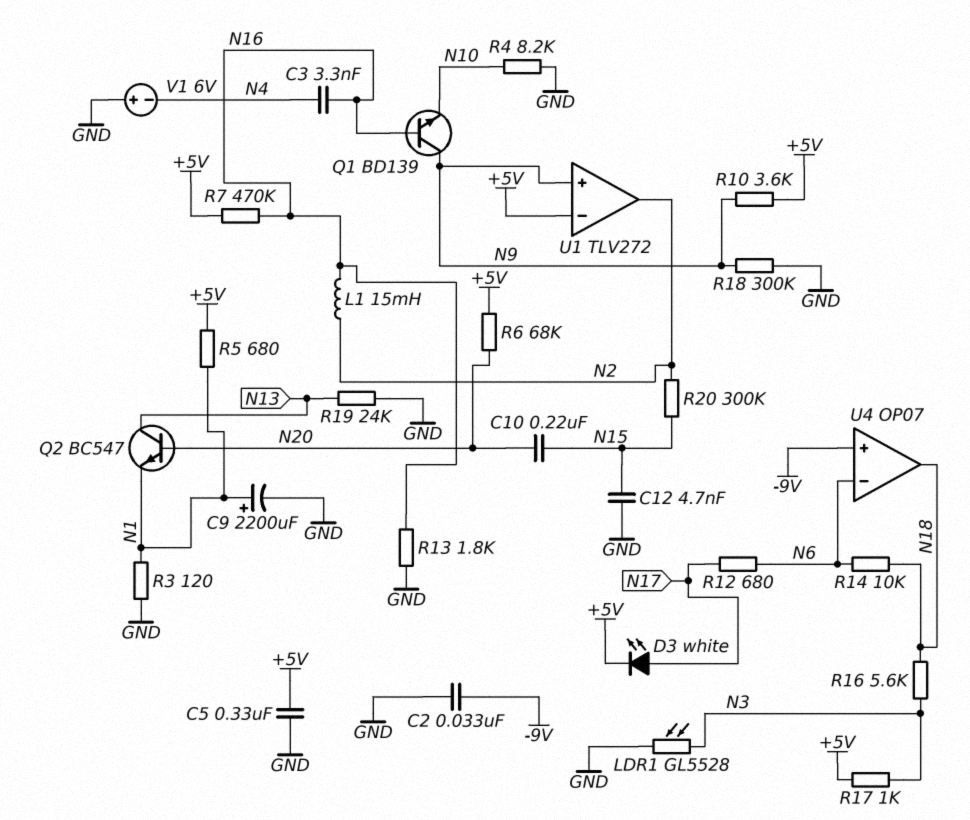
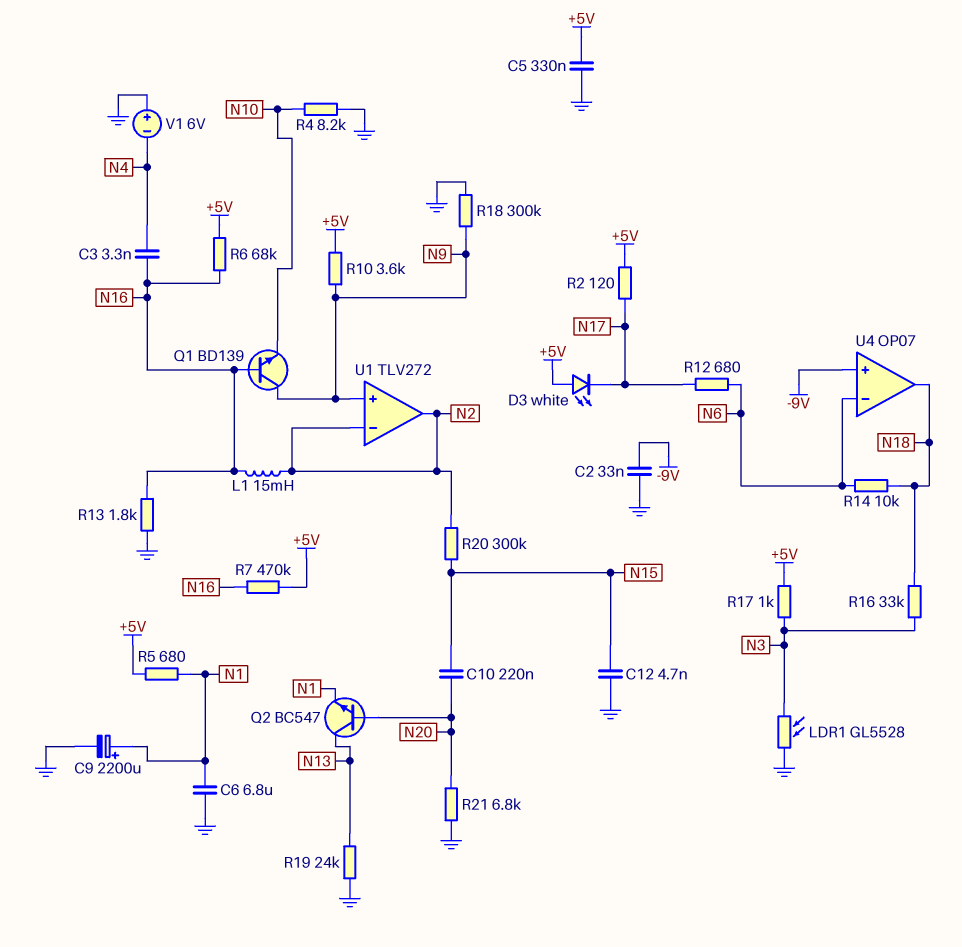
C6: none -> 6.8uF (GND, N1)
D3: LED white (A N17, K +5V) -> LED white (A +5V, K N17)
R2: none -> 120 (+5V, N17)
R3: 120 (GND, N1) -> none
R6: 68k (+5V, N20) -> 68k (+5V, N16)
R16: 5.6k (N3, N18) -> 33k (N3, N18)
R21: none -> 6.8k (GND, N20)
U1 pin in-: +5V -> N2

